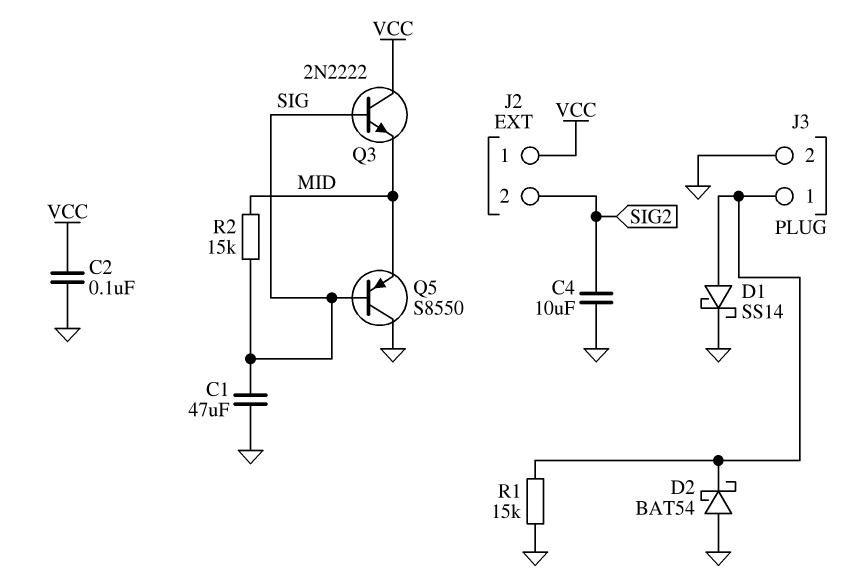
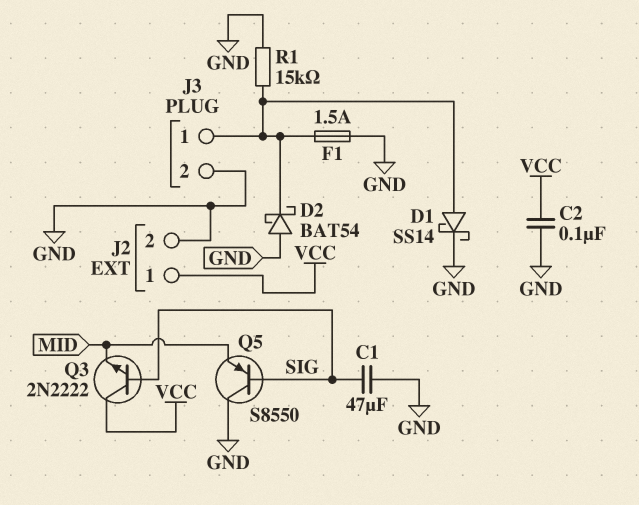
C4: 10uF (GND, SIG2) -> none
F1: none -> 1.5A (GND, J3/1)
J2 pin 2: SIG2 -> GND
R2: 15k (MID, SIG) -> none

